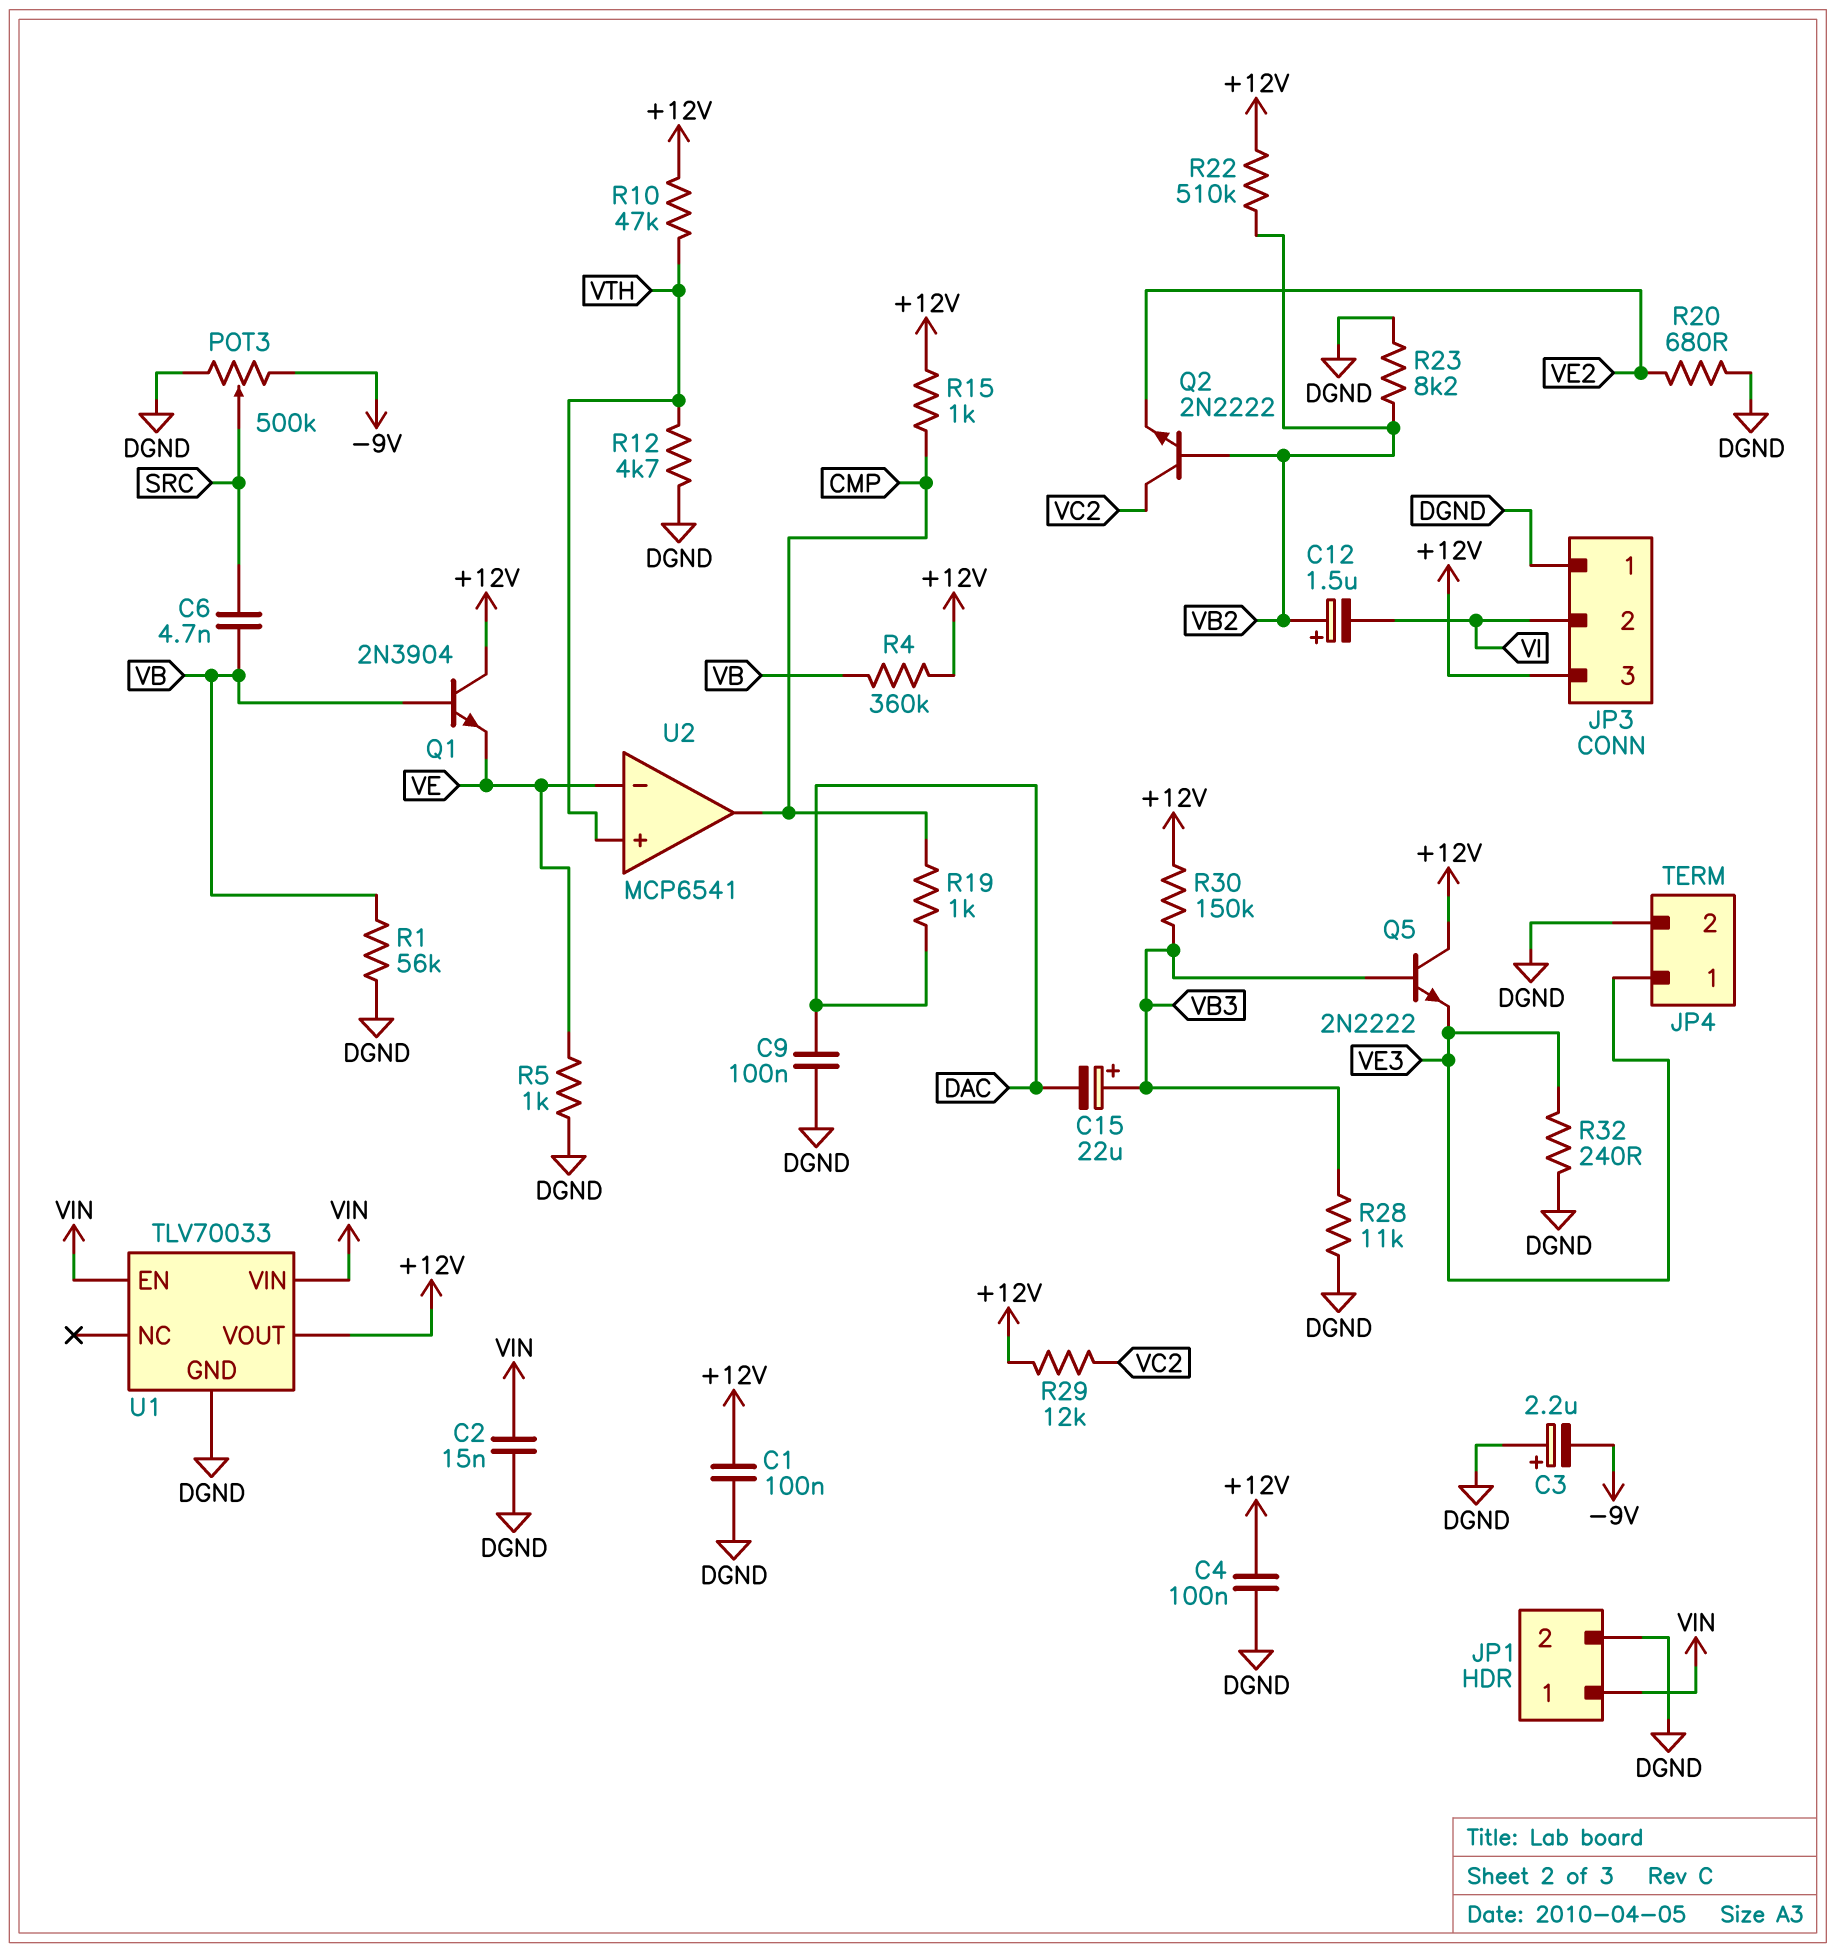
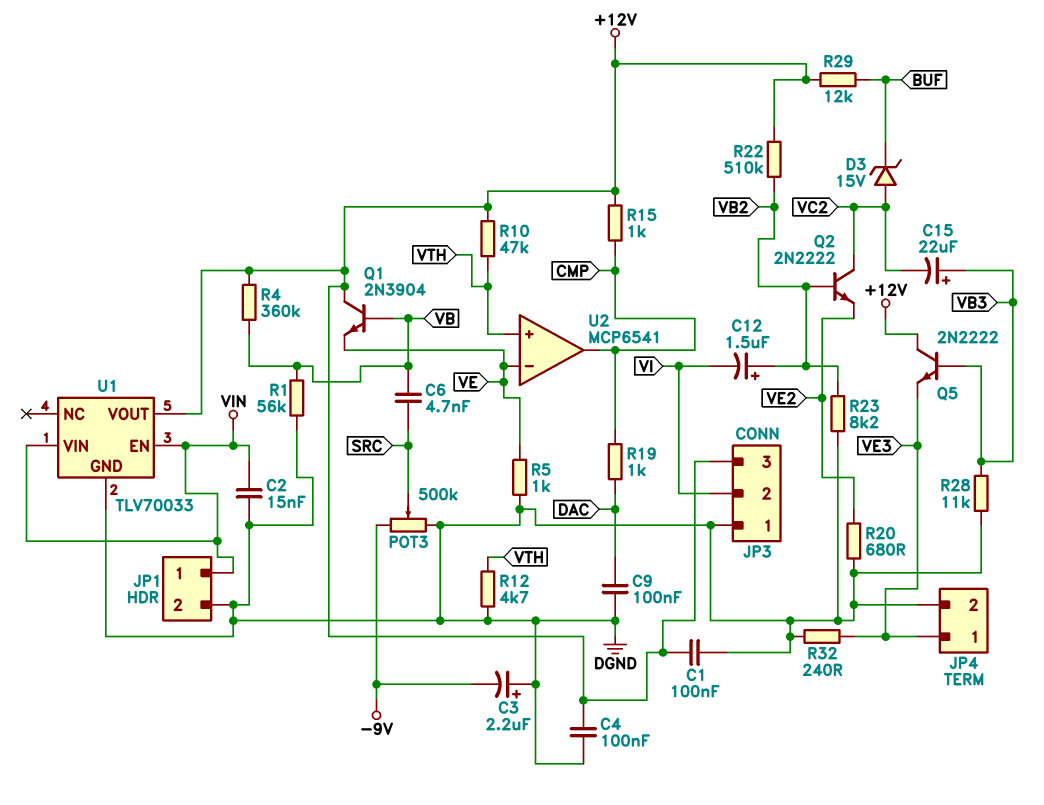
C15: 22uF (plus VB3, minus DAC) -> 22uF (plus VB3, minus VC2)
D3: none -> zener 15V (A VC2, K BUF)
R29: 12k (+12V, VC2) -> 12k (+12V, BUF)
R30: 150k (+12V, VB3) -> none

